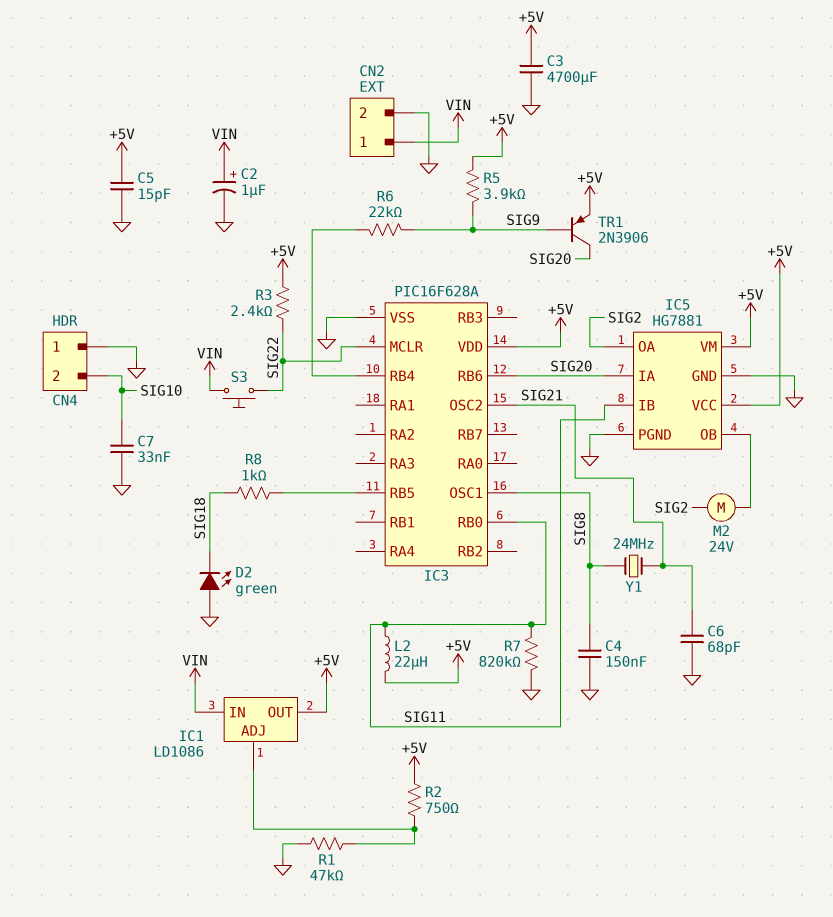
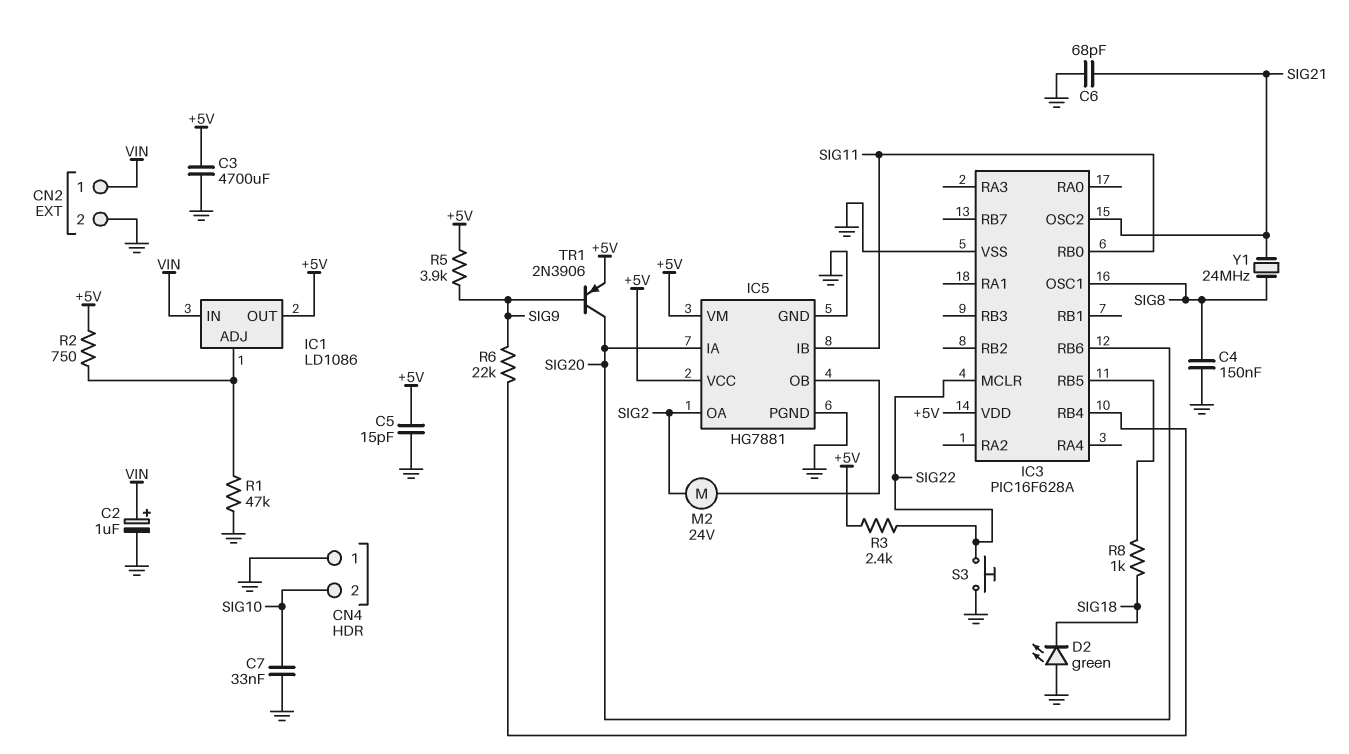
L2: 22uH (+5V, SIG11) -> none
R7: 820k (GND, SIG11) -> none
S3: button (SIG22, VIN) -> button (GND, SIG22)

